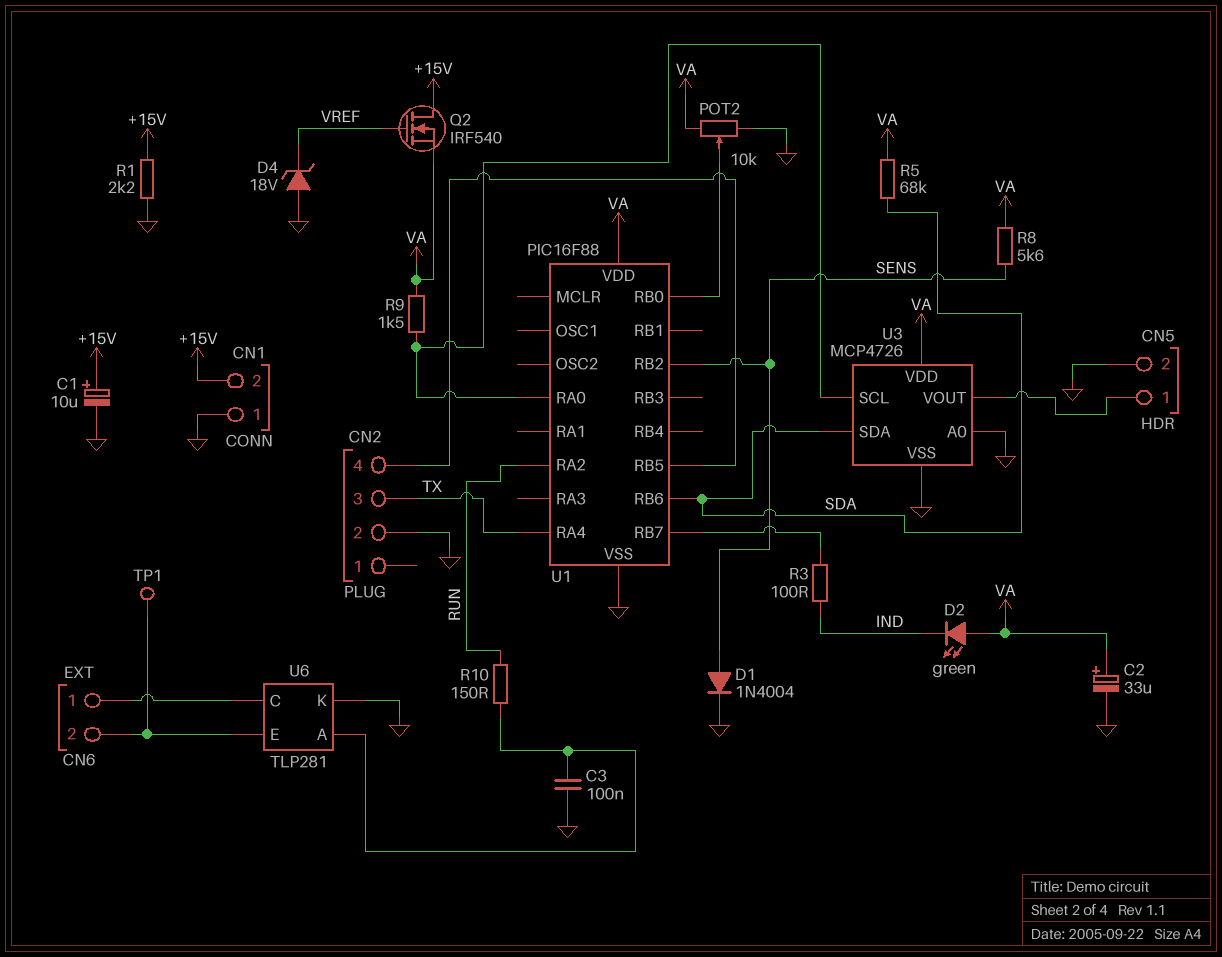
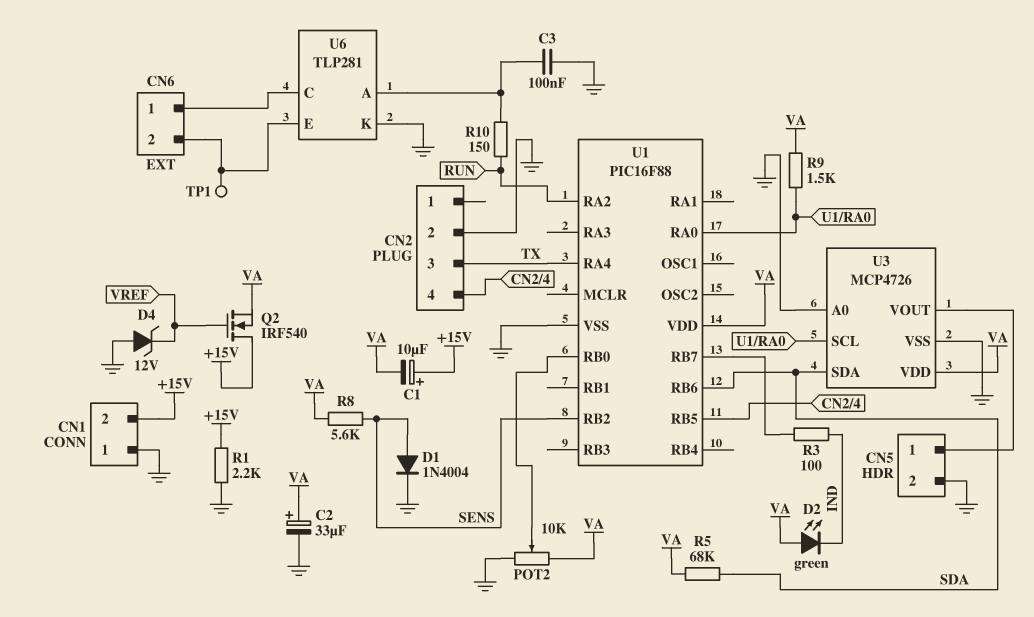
C1: 10uF (plus +15V, minus GND) -> 10uF (plus +15V, minus VA)
D4: zener 18V (A GND, K VREF) -> zener 12V (A GND, K VREF)

